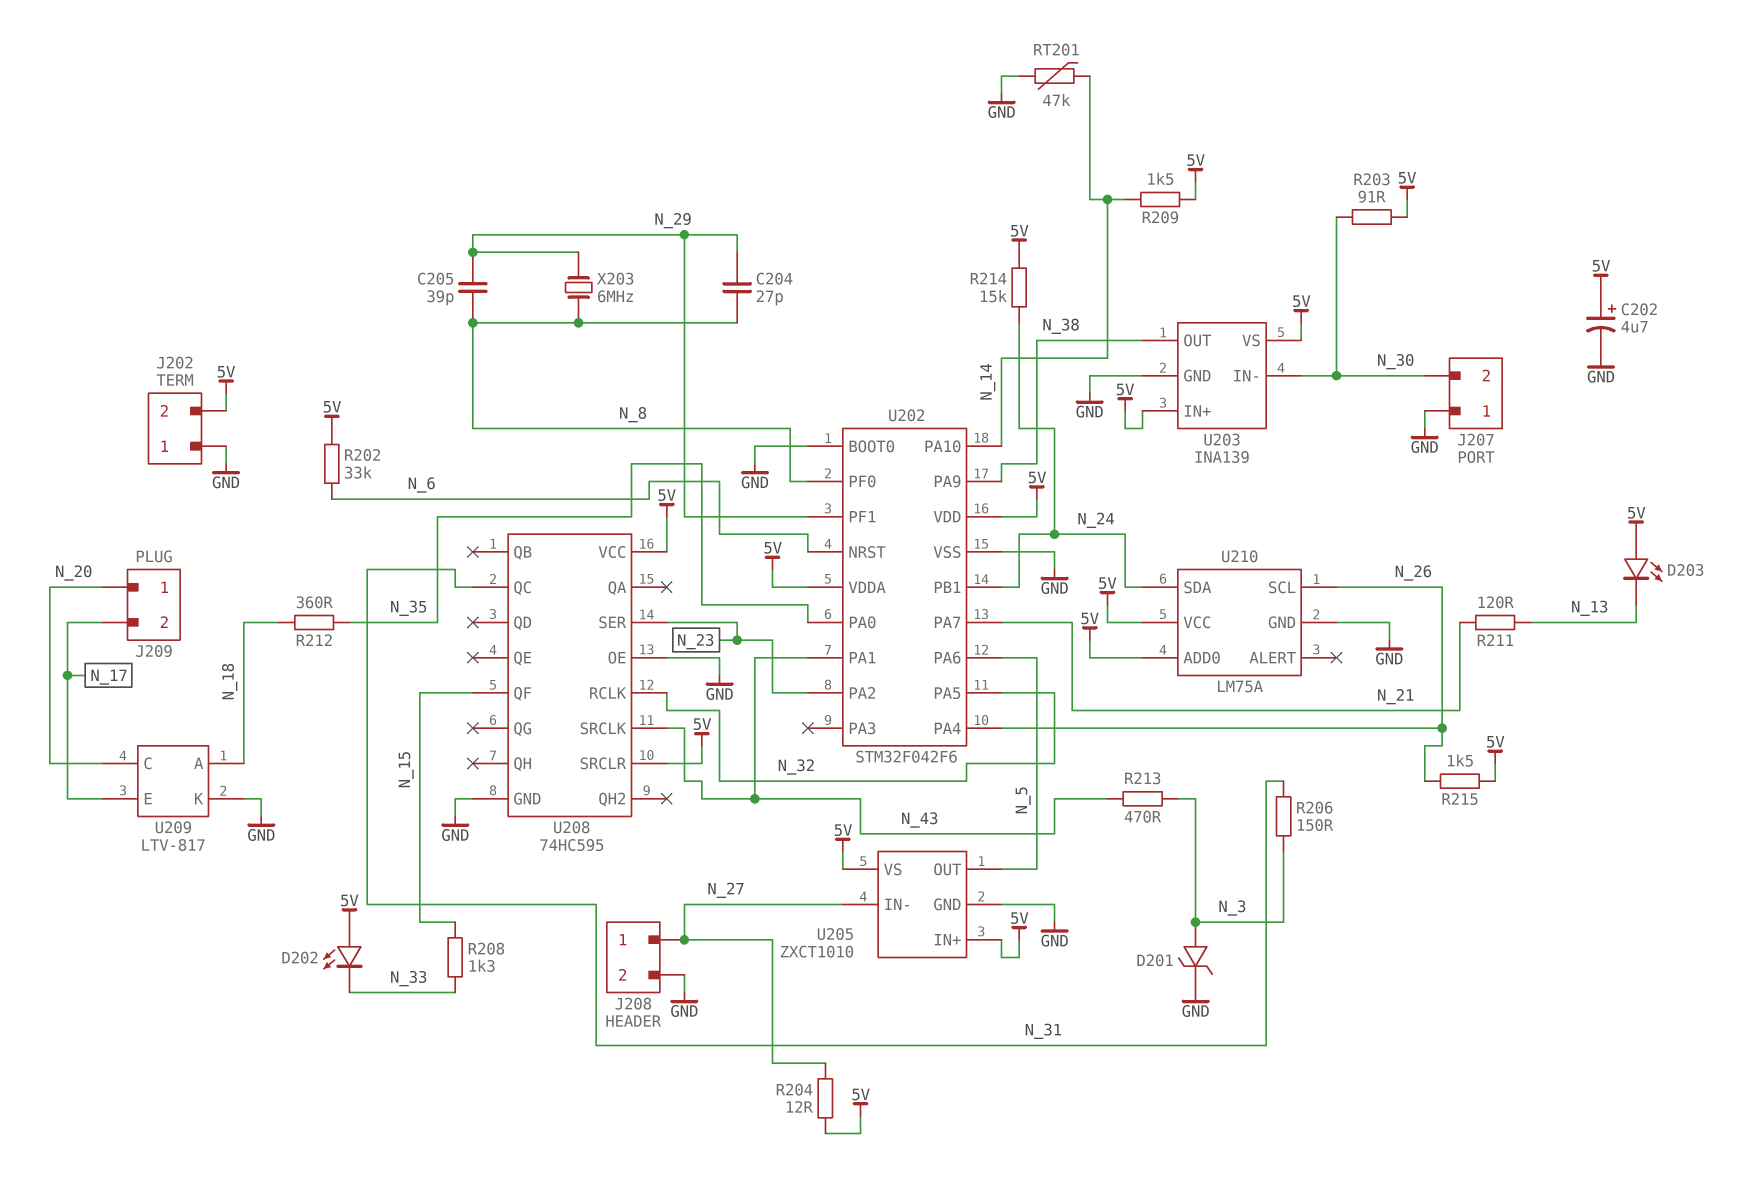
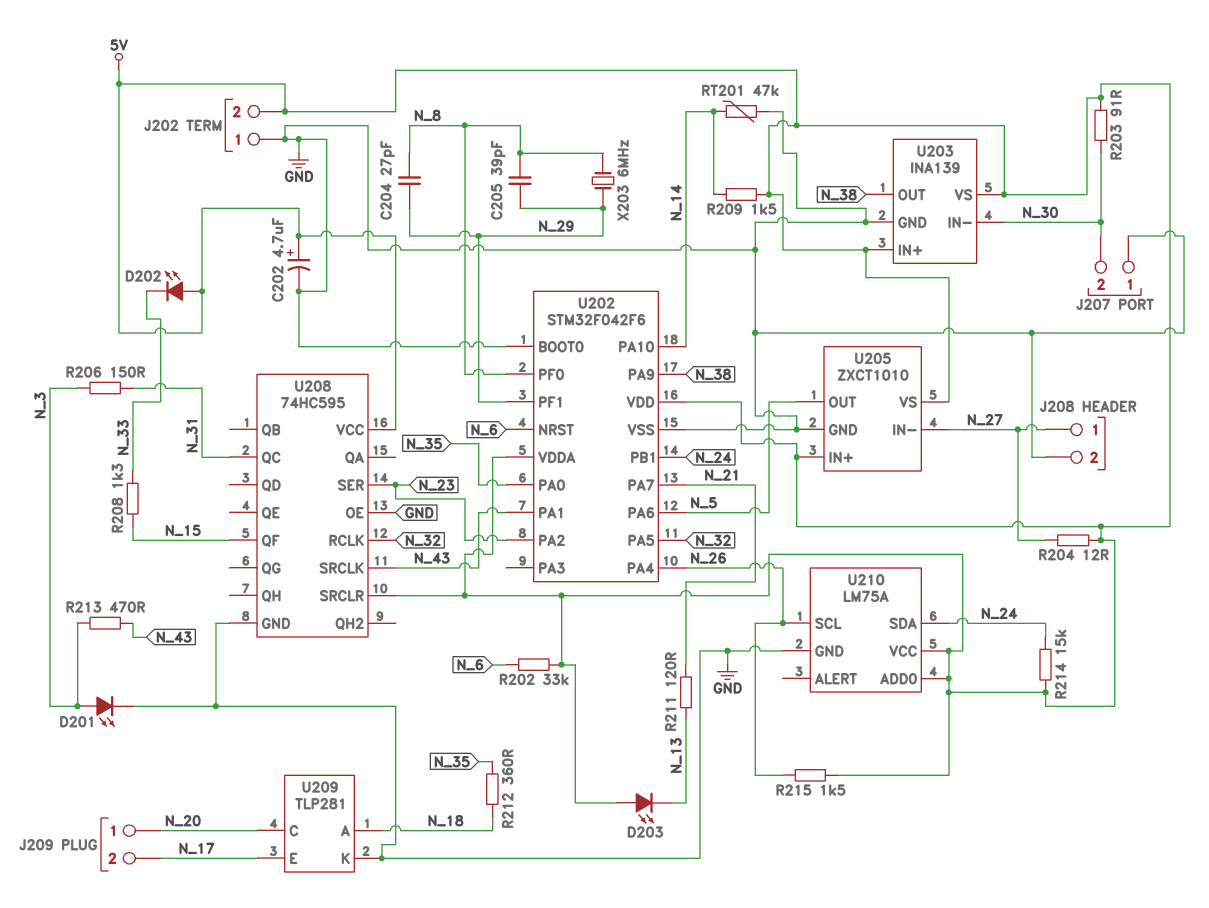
D201: zener (A N_3, K GND) -> LED (A N_3, K GND)
U209: LTV-817 -> TLP281

